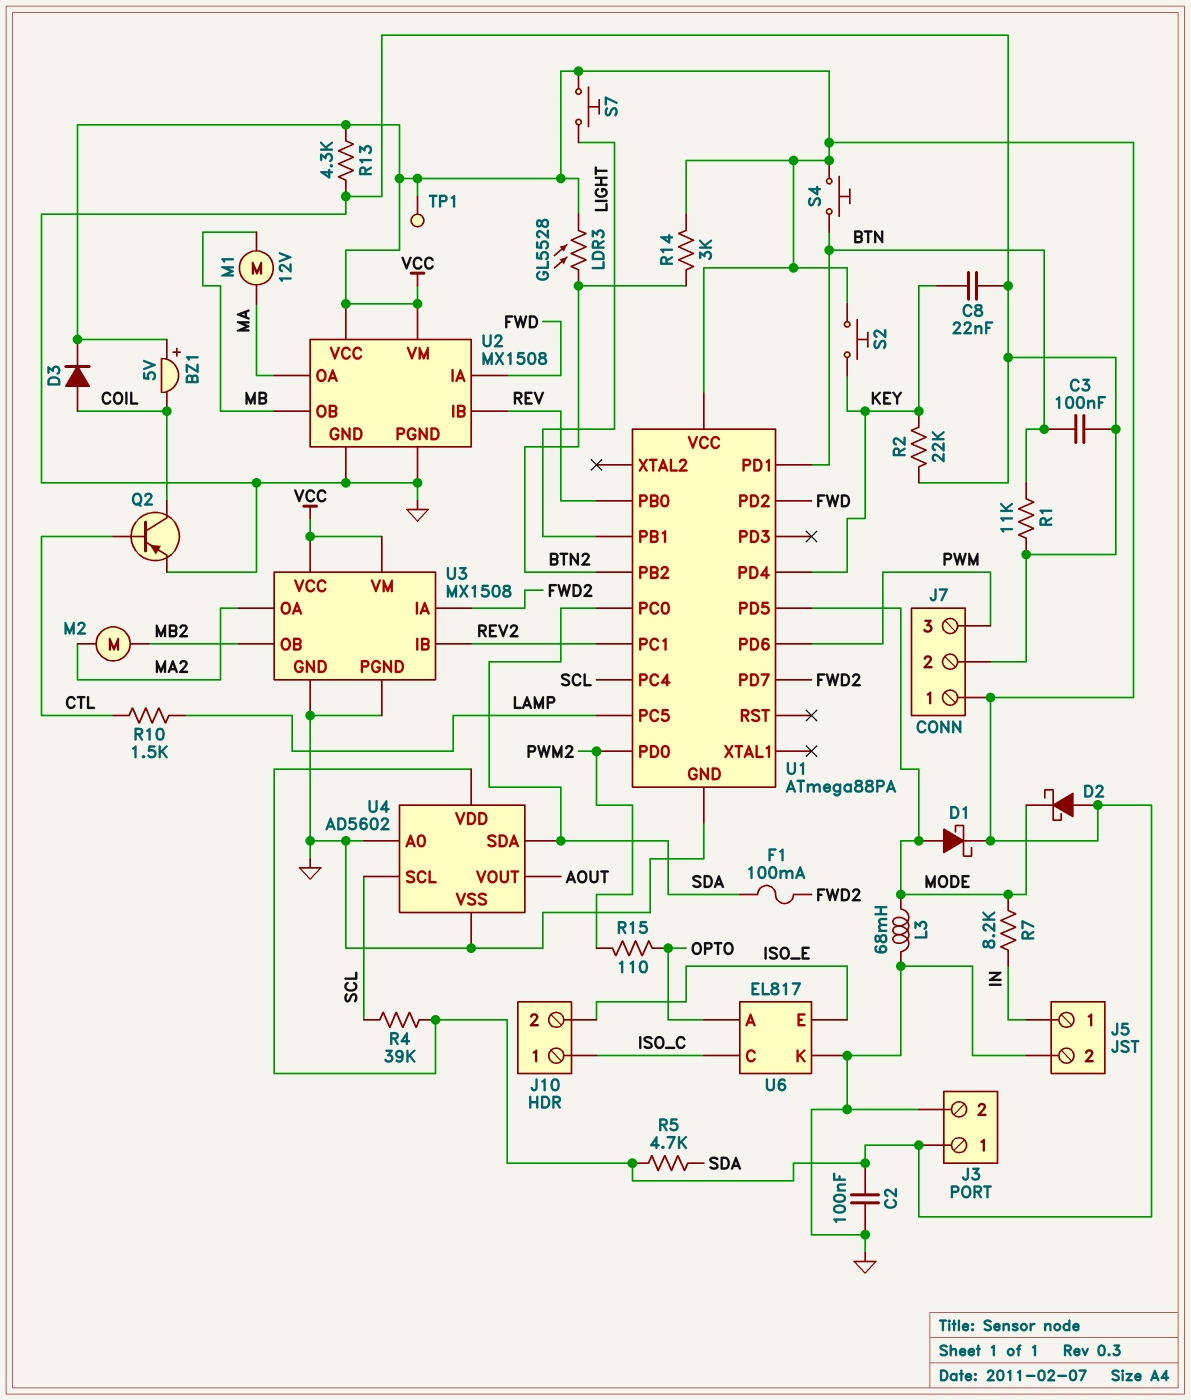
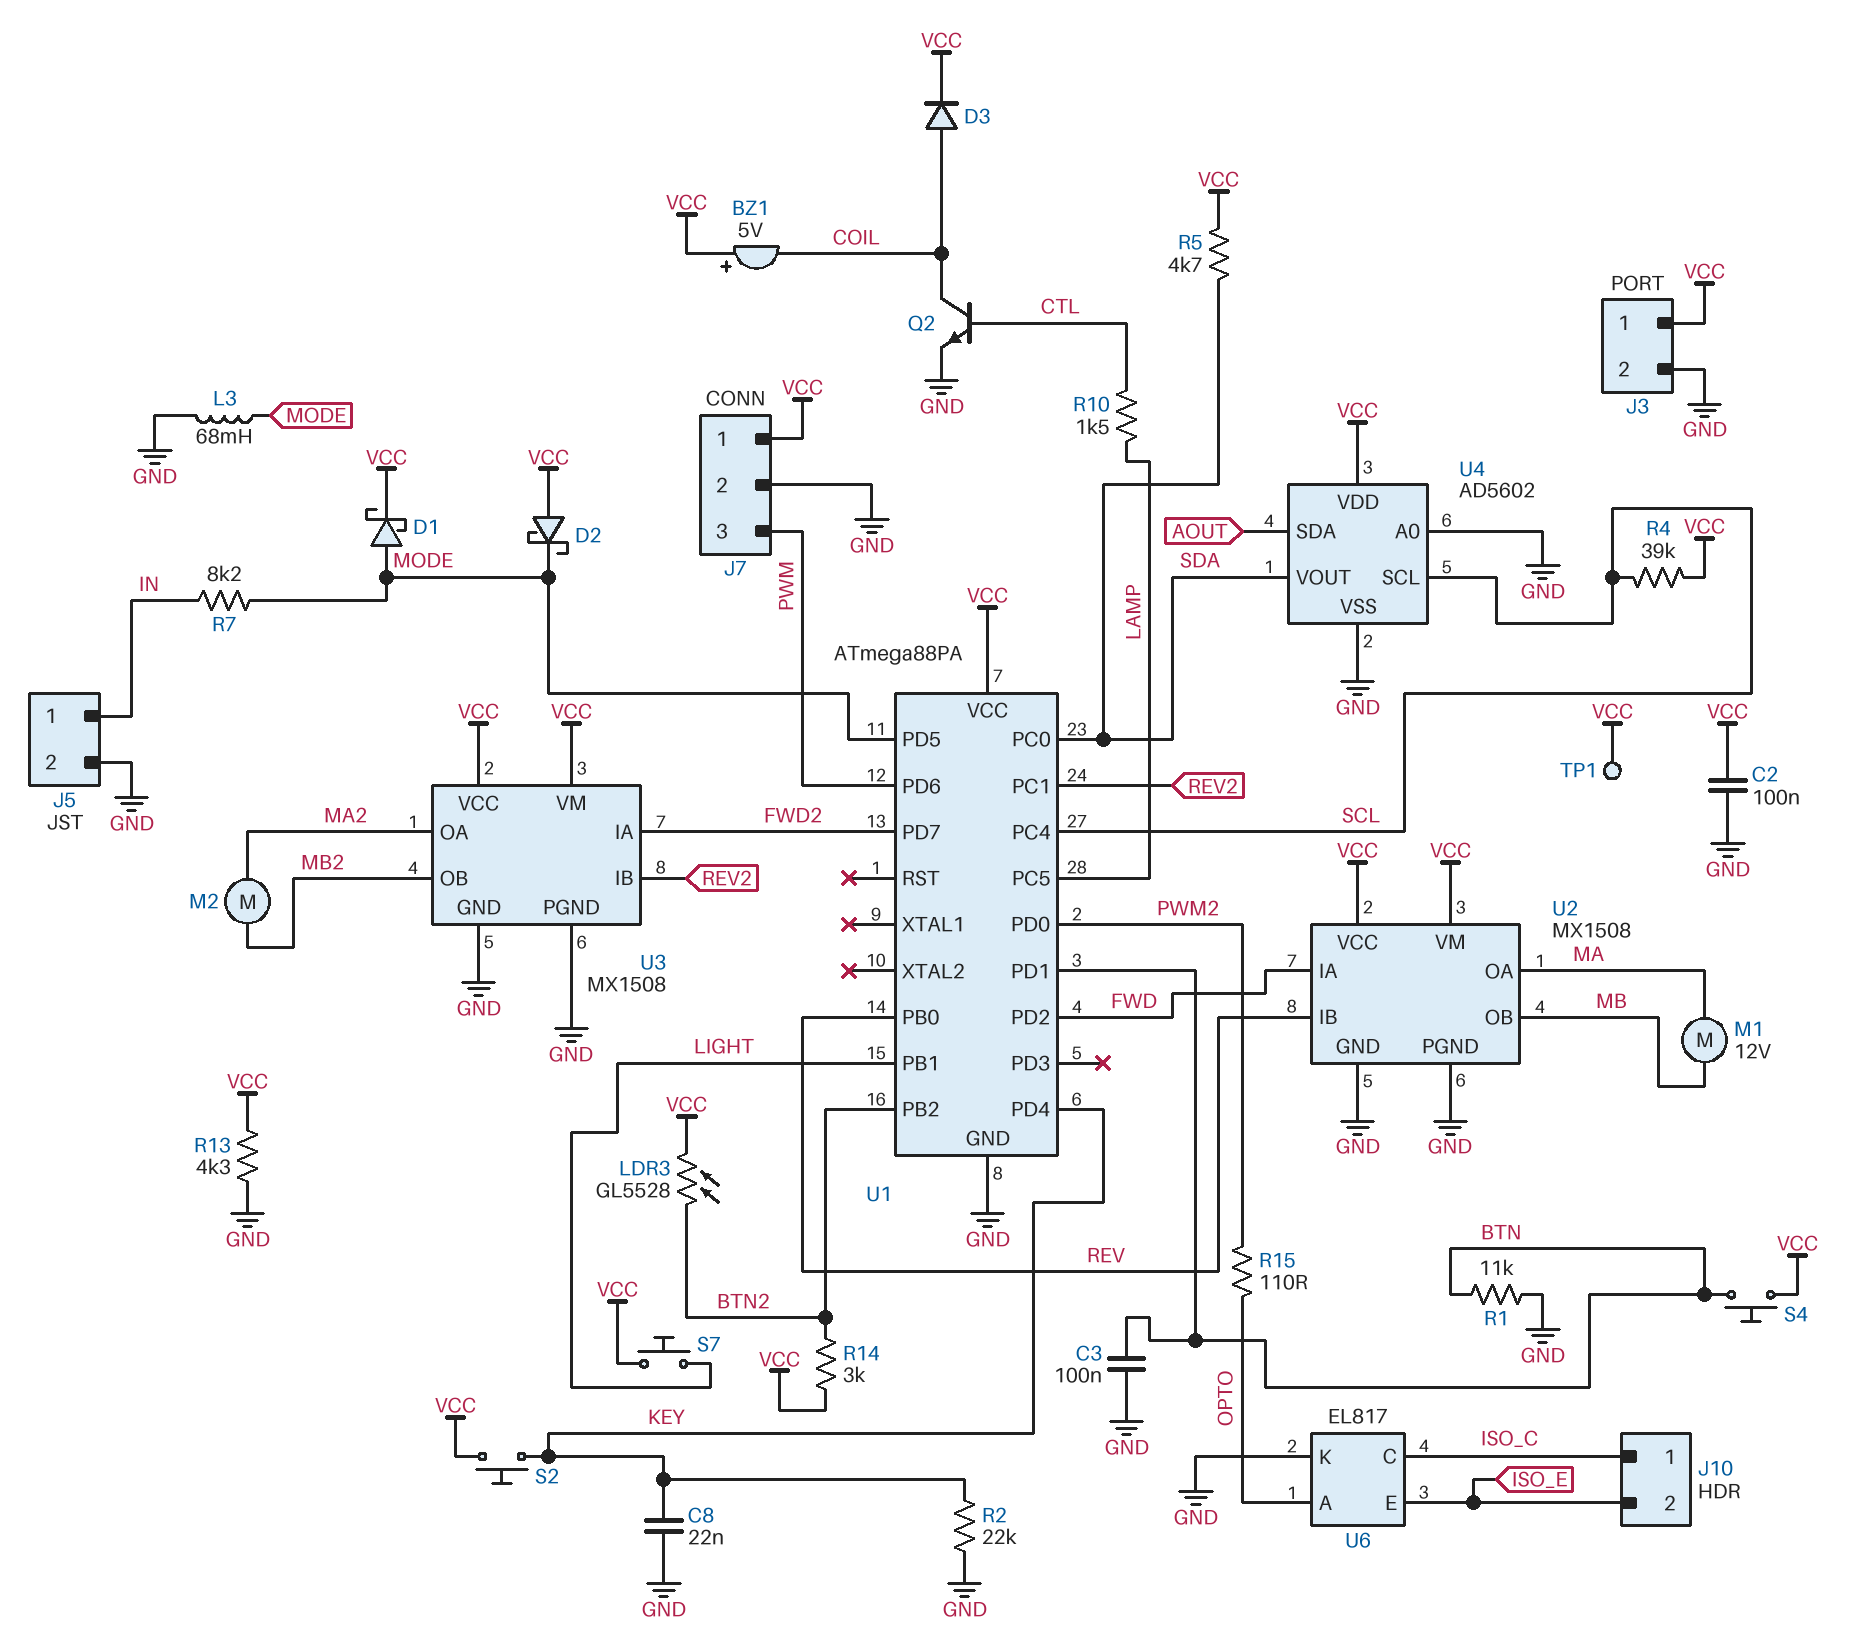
F1: 100mA (FWD2, SDA) -> none
Q2: PNP (B CTL, C COIL, E GND) -> NPN (B CTL, C COIL, E GND)
U4 pin SDA: SDA -> AOUT
U4 pin VOUT: AOUT -> SDA

